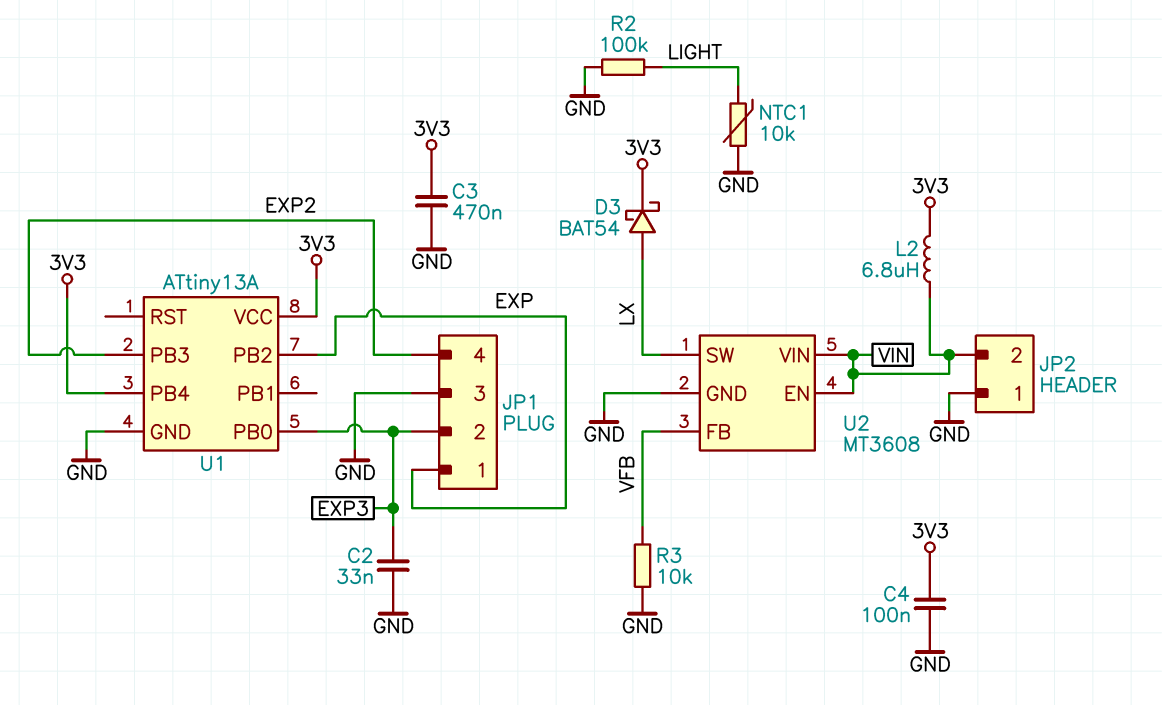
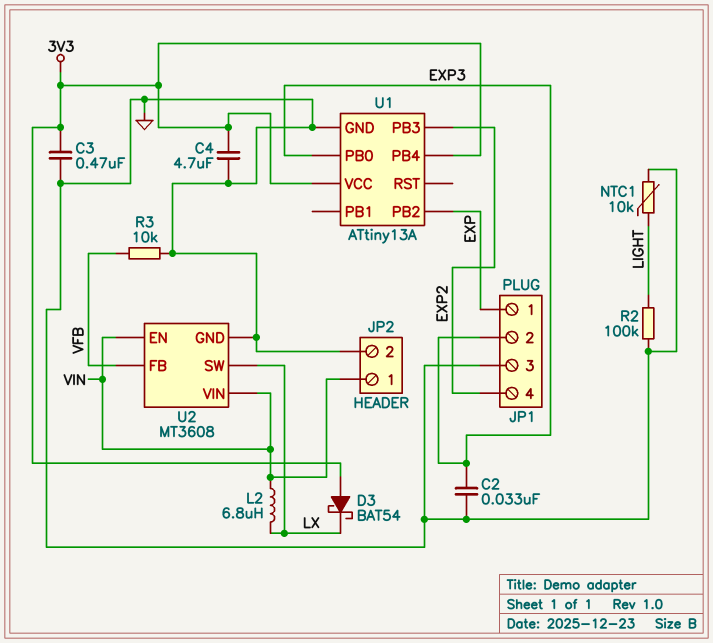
C4: 100nF (3V3, GND) -> 4.7uF (3V3, GND)
D3: schottky BAT54 (A LX, K 3V3) -> schottky BAT54 (A 3V3, K LX)
JP2 pin 1: GND -> VIN
JP2 pin 2: VIN -> GND
L2: 6.8uH (3V3, VIN) -> 6.8uH (LX, VIN)

